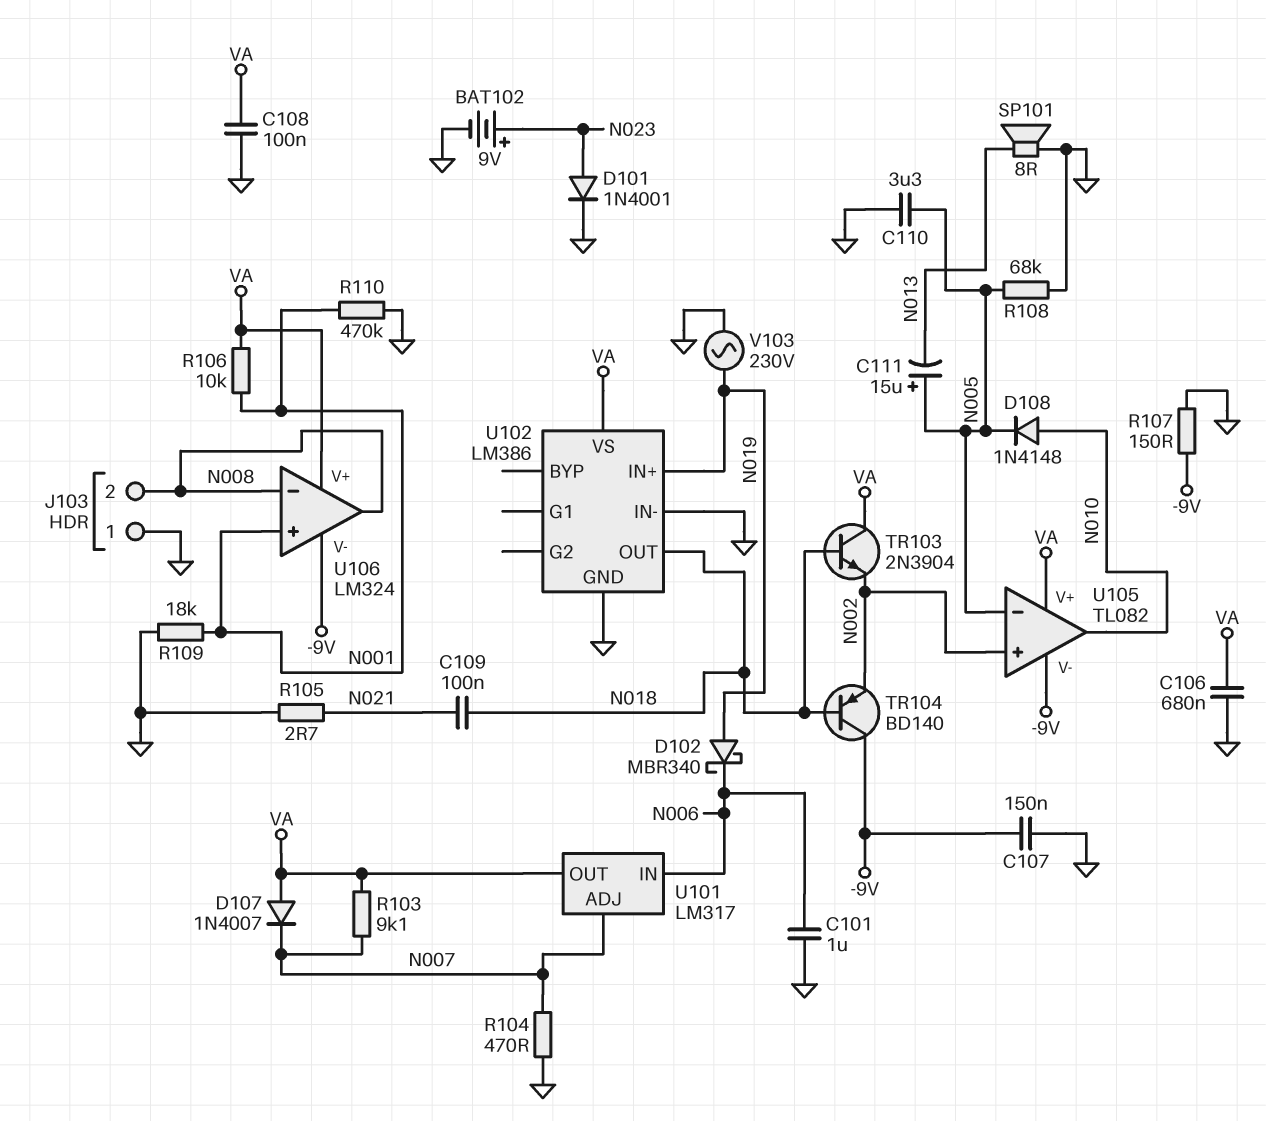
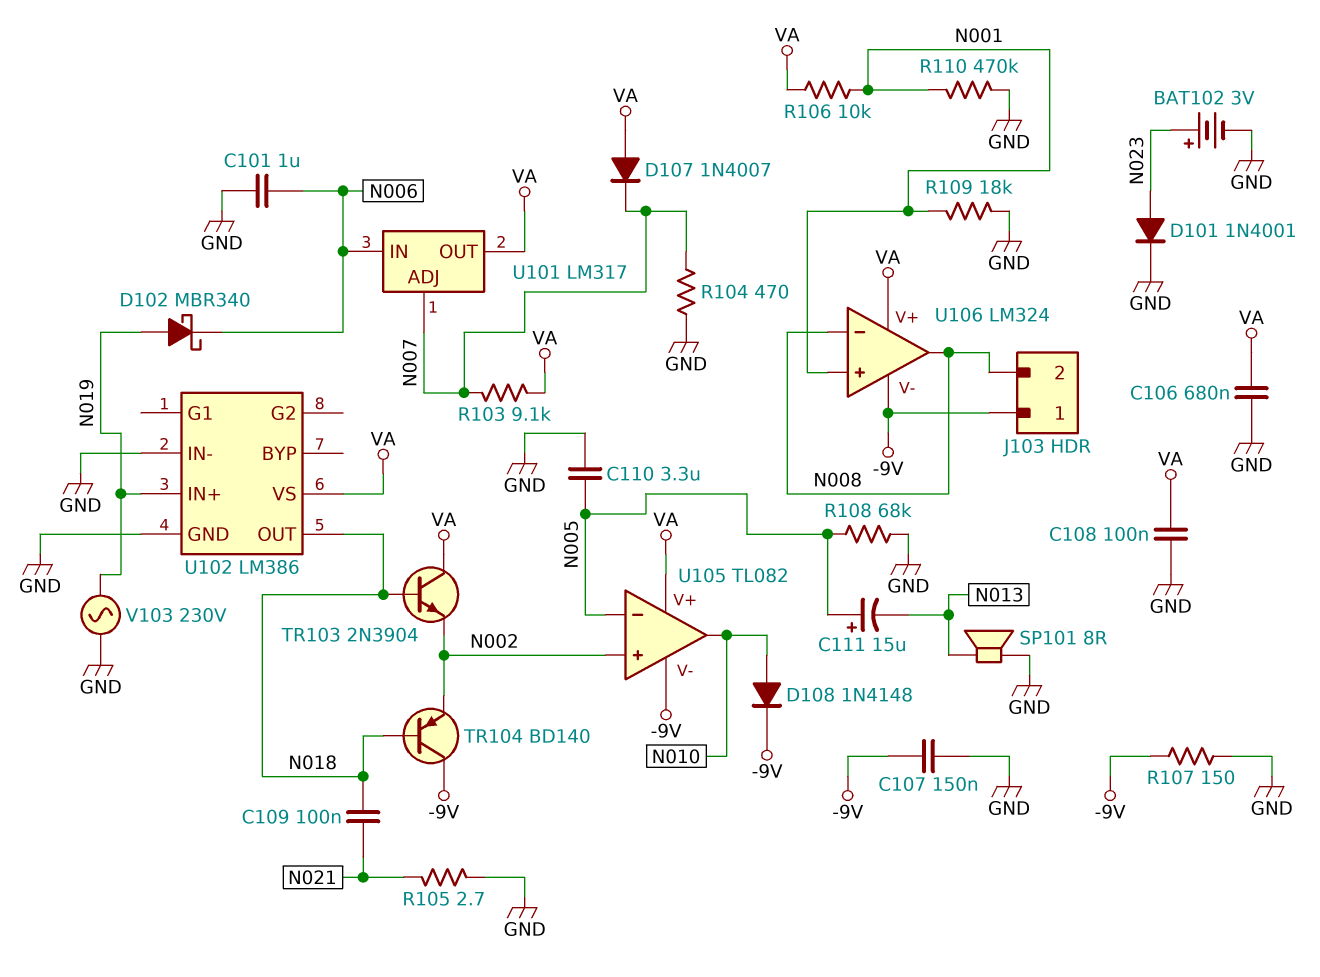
BAT102: 9V (plus N023, minus GND) -> 3V (plus N023, minus GND)
D108: diode 1N4148 (A N010, K N005) -> diode 1N4148 (A N010, K -9V)
J103 pin 1: GND -> -9V

